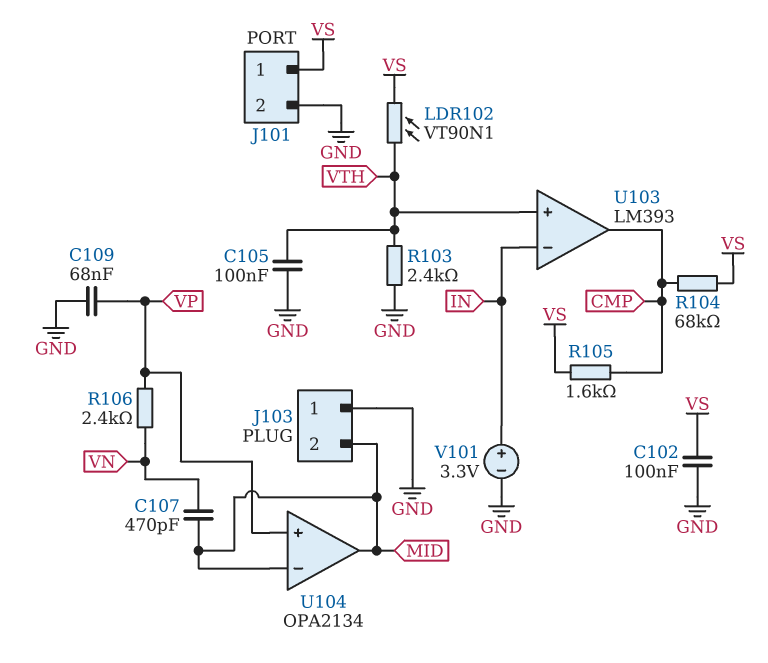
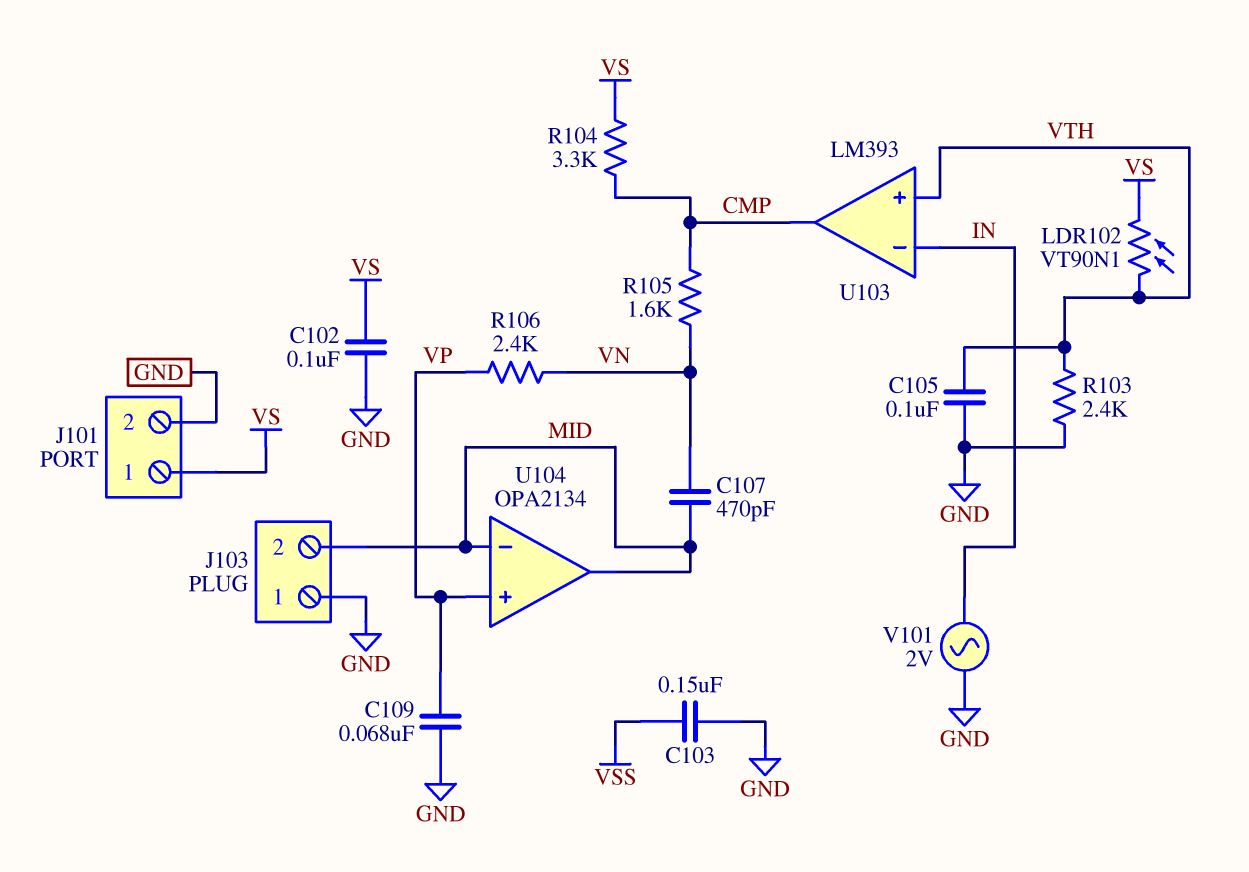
C103: none -> 150nF (GND, VSS)
R104: 68k (CMP, VS) -> 3.3k (CMP, VS)
R105: 1.6k (CMP, VS) -> 1.6k (CMP, VN)
V101: 3.3V (plus IN, minus GND) -> AC 2V (GND, IN)

